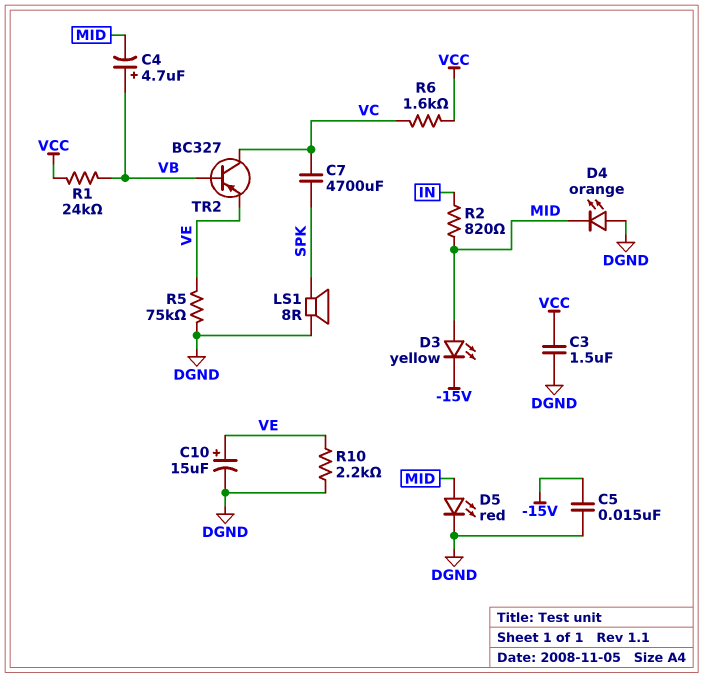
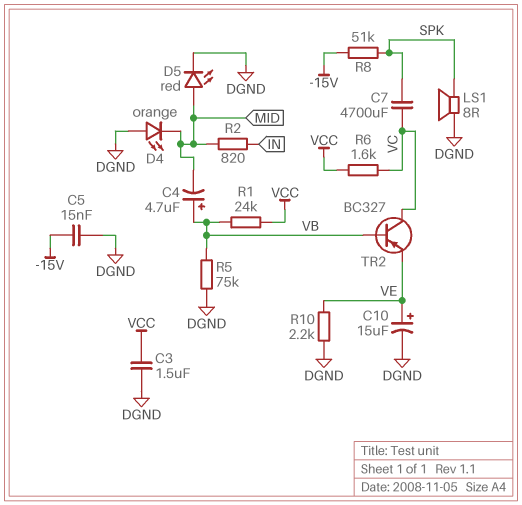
D3: LED yellow (A MID, K -15V) -> none
R5: 75k (DGND, VE) -> 75k (DGND, VB)
R8: none -> 51k (-15V, SPK)

